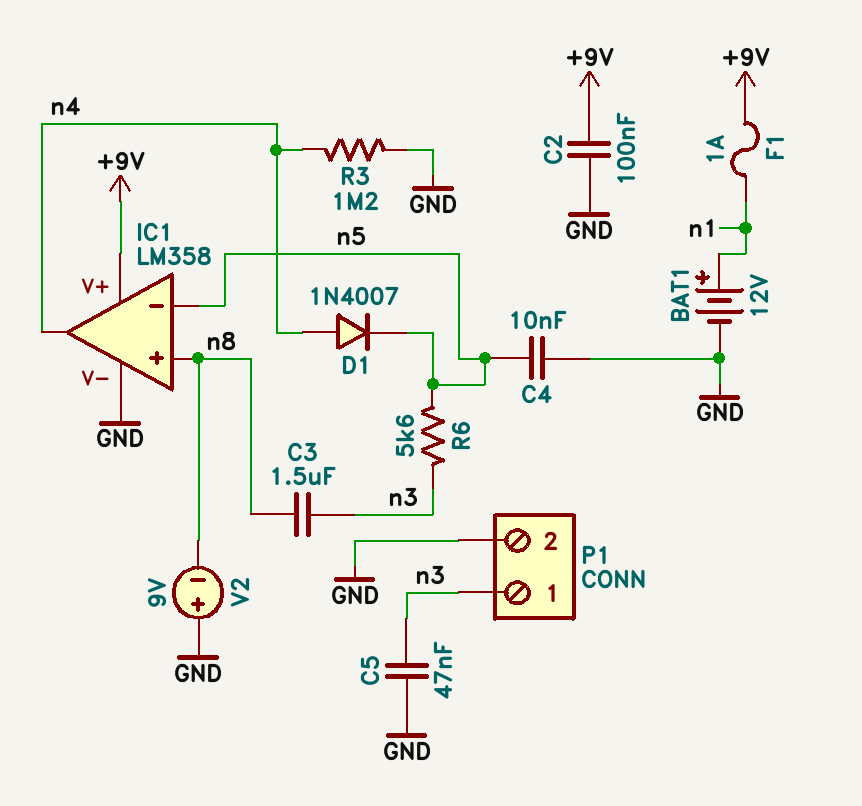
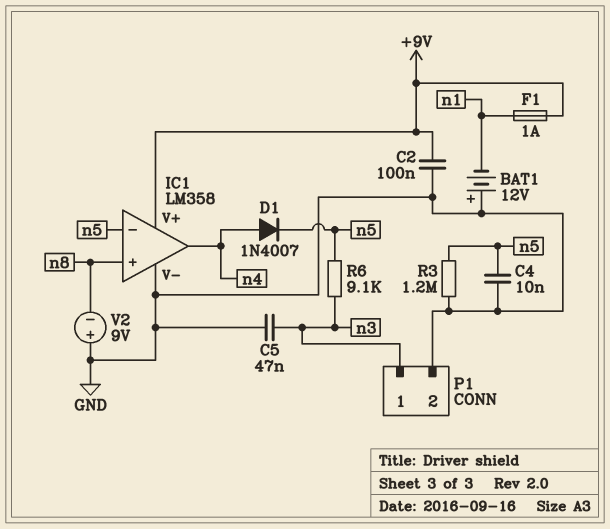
BAT1: 12V (plus n1, minus GND) -> 12V (plus GND, minus n1)
C3: 1.5uF (n3, n8) -> none
R3: 1.2M (GND, n4) -> 1.2M (GND, n5)
R6: 5.6k (n3, n5) -> 9.1k (n3, n5)

